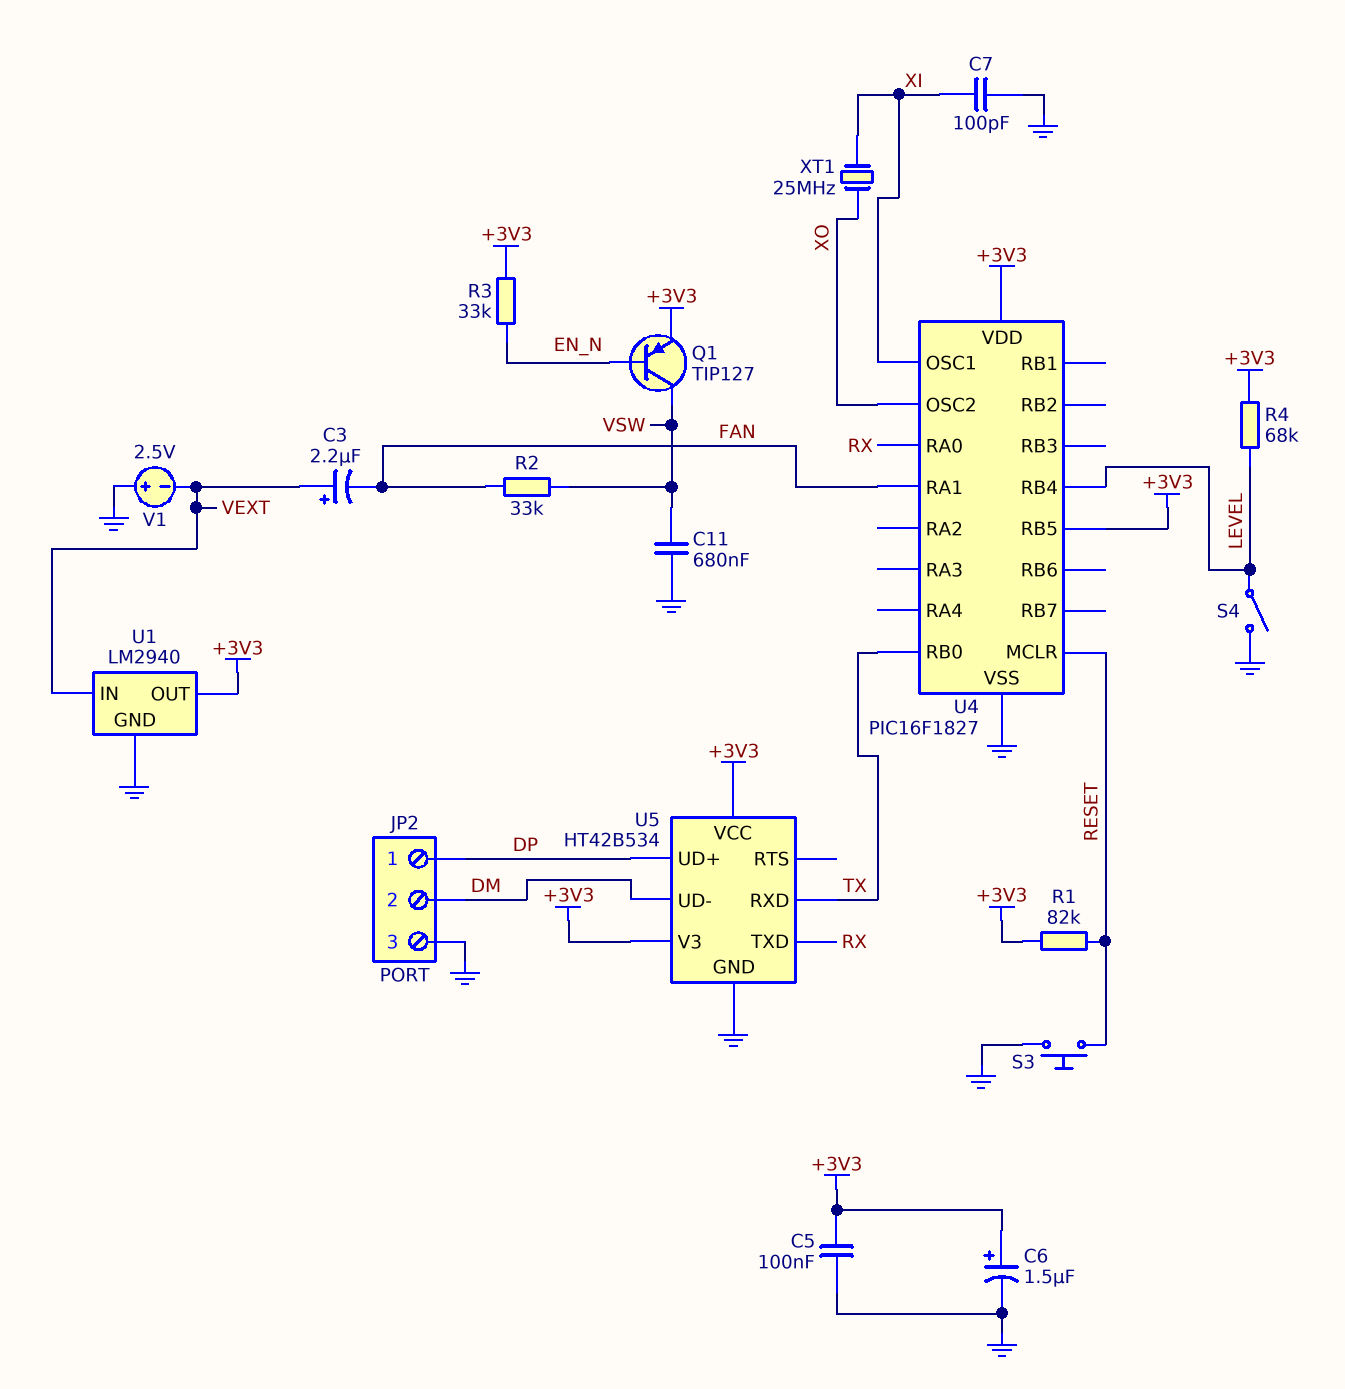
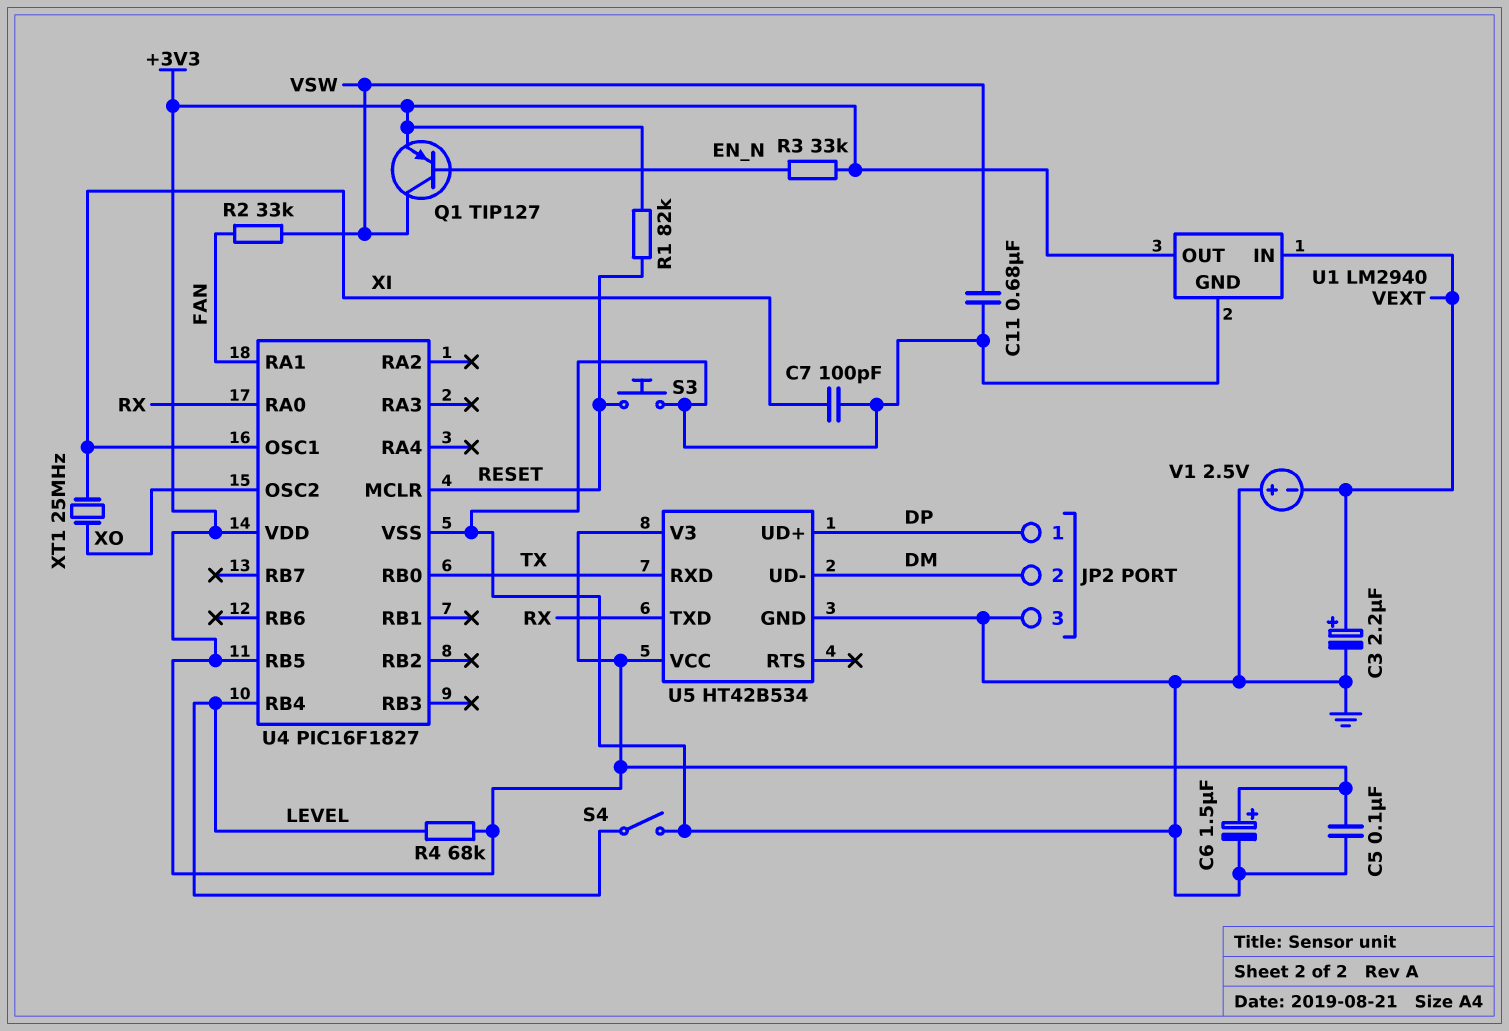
C3: 2.2uF (plus VEXT, minus FAN) -> 2.2uF (plus VEXT, minus GND)

